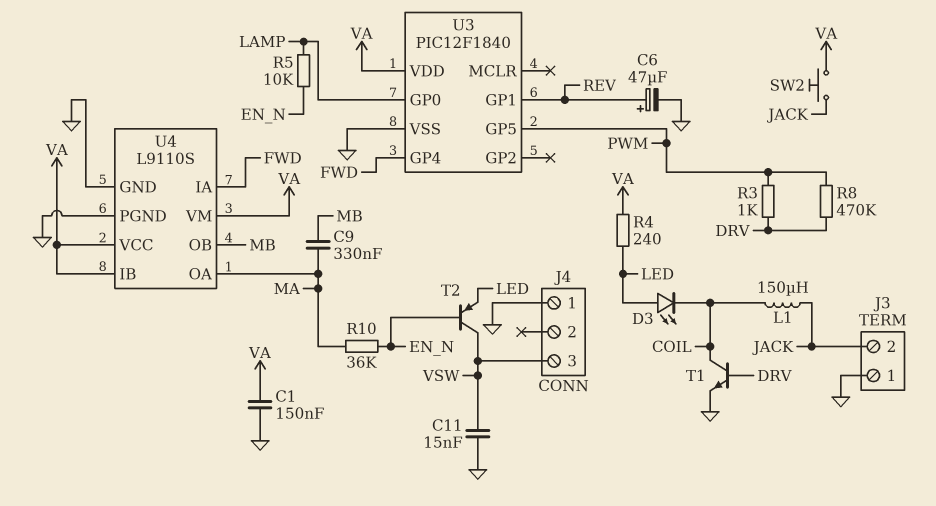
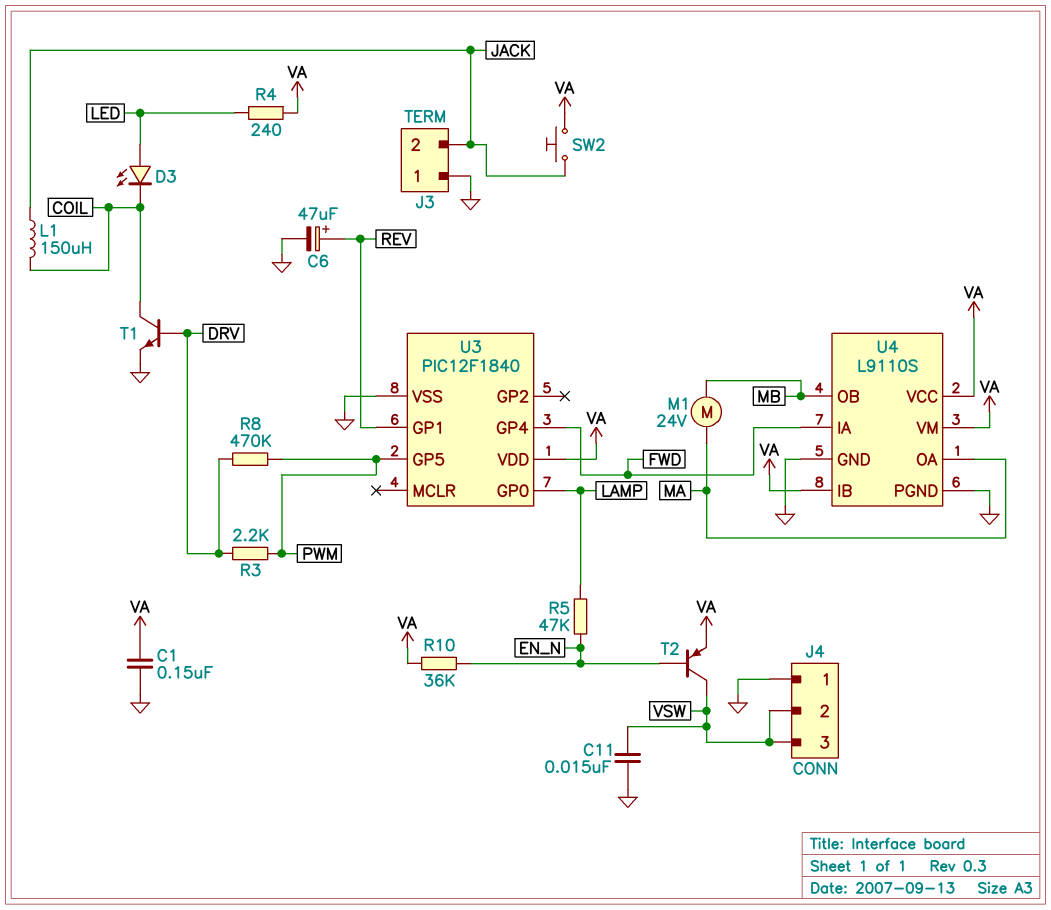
C9: 330nF (MA, MB) -> none
J4 pin 2: none -> VSW
M1: none -> motor 24V (MA, MB)
R3: 1k (DRV, PWM) -> 2.2k (DRV, PWM)
R5: 10k (EN_N, LAMP) -> 47k (EN_N, LAMP)
R10: 36k (EN_N, MA) -> 36k (EN_N, VA)
T2: PNP (B EN_N, C VSW, E LED) -> PNP (B EN_N, C VSW, E VA)

